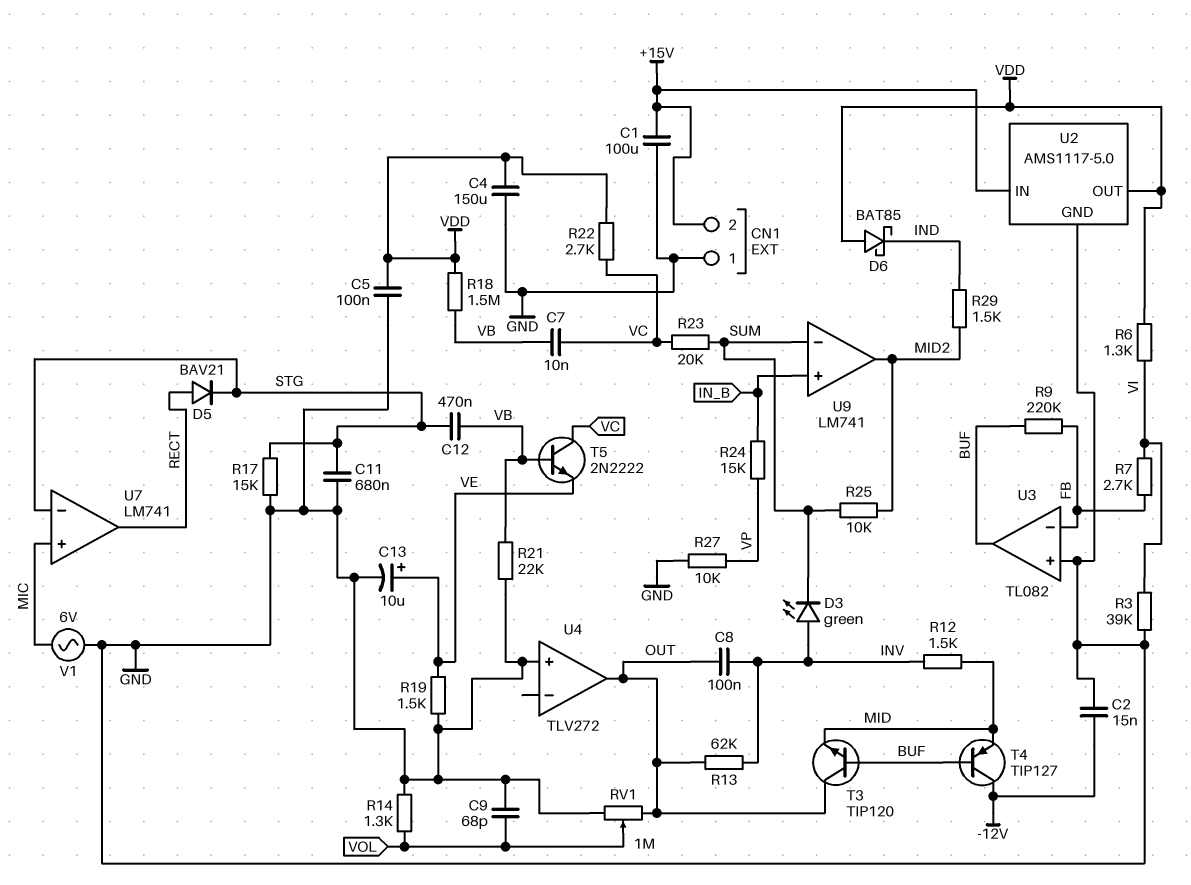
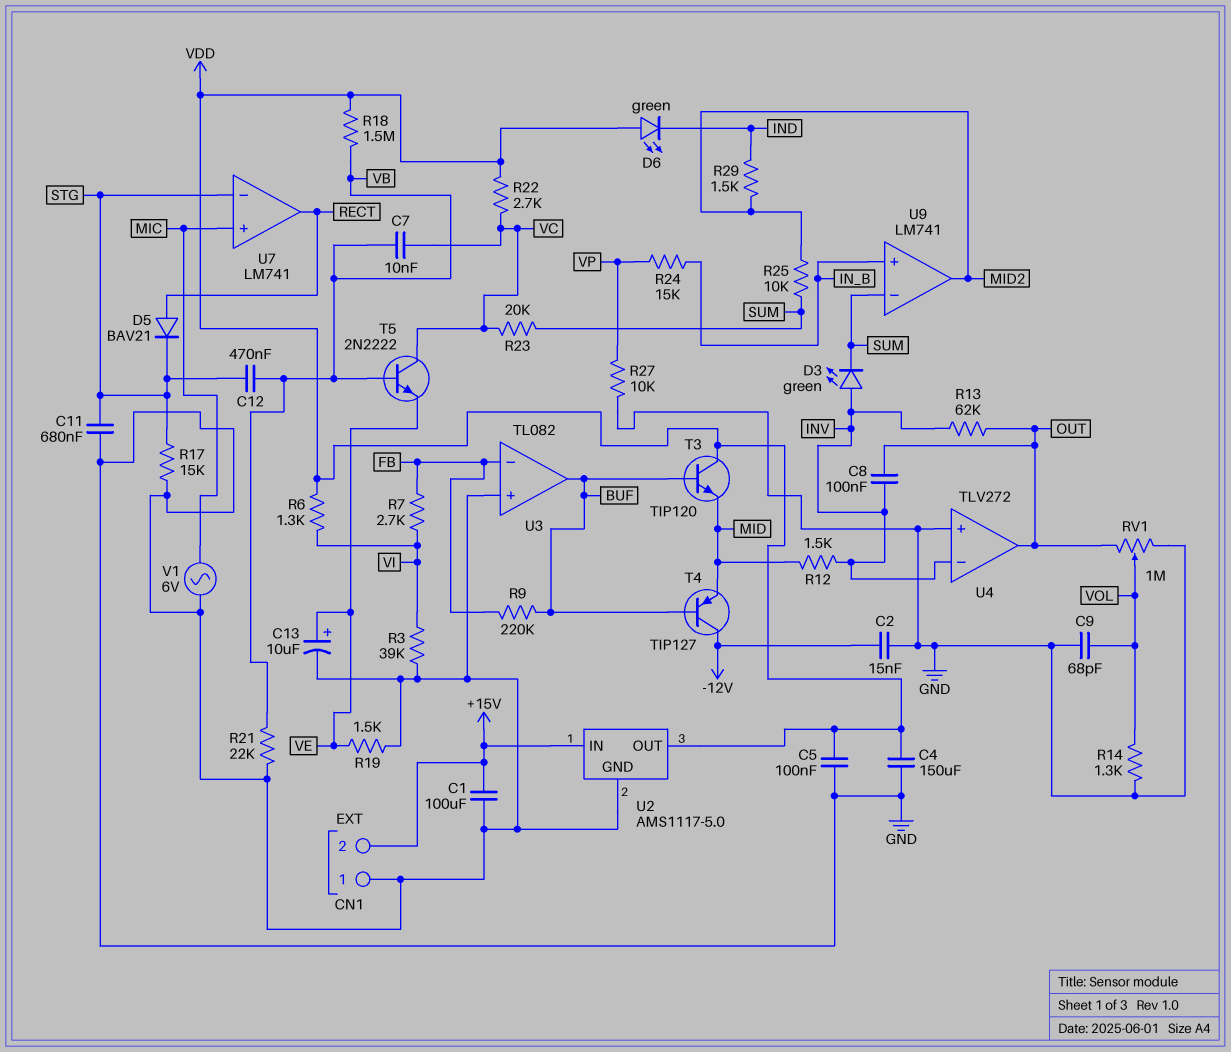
D6: schottky BAT85 (A VDD, K IND) -> LED green (A VDD, K IND)
T3: NPN TIP120 (B BUF, C OUT, E MID) -> NPN TIP120 (B BUF, C VDD, E MID)
U4 pin in-: none -> INV

